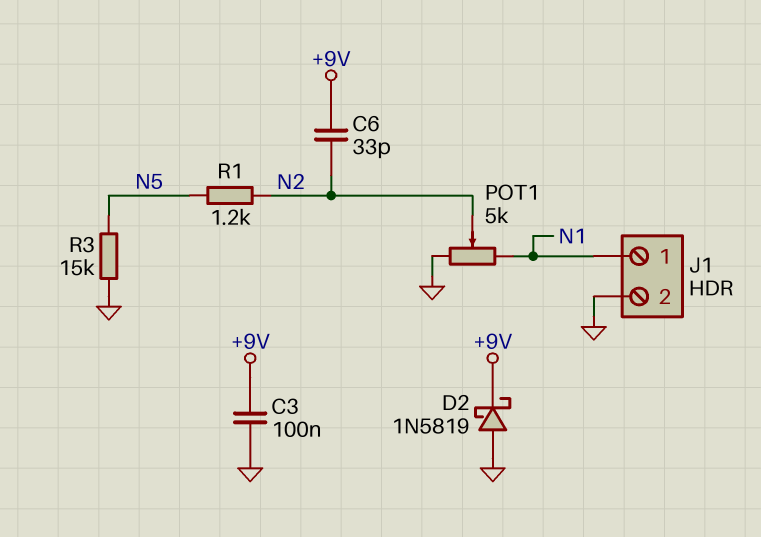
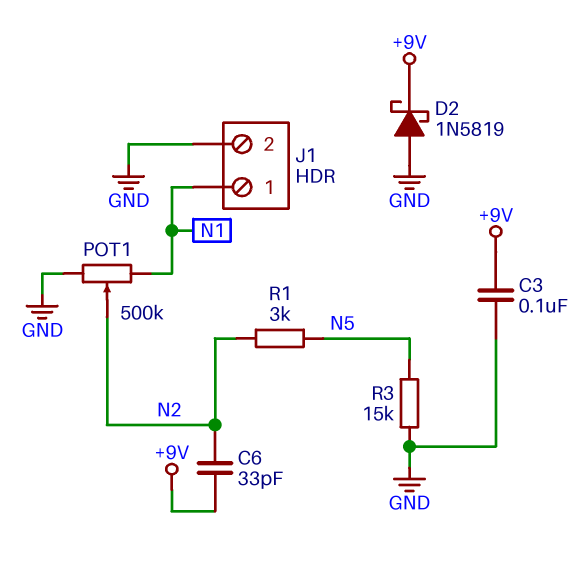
POT1: 5k (GND, N1, wiper N2) -> 500k (GND, N1, wiper N2)
R1: 1.2k (N2, N5) -> 3k (N2, N5)

